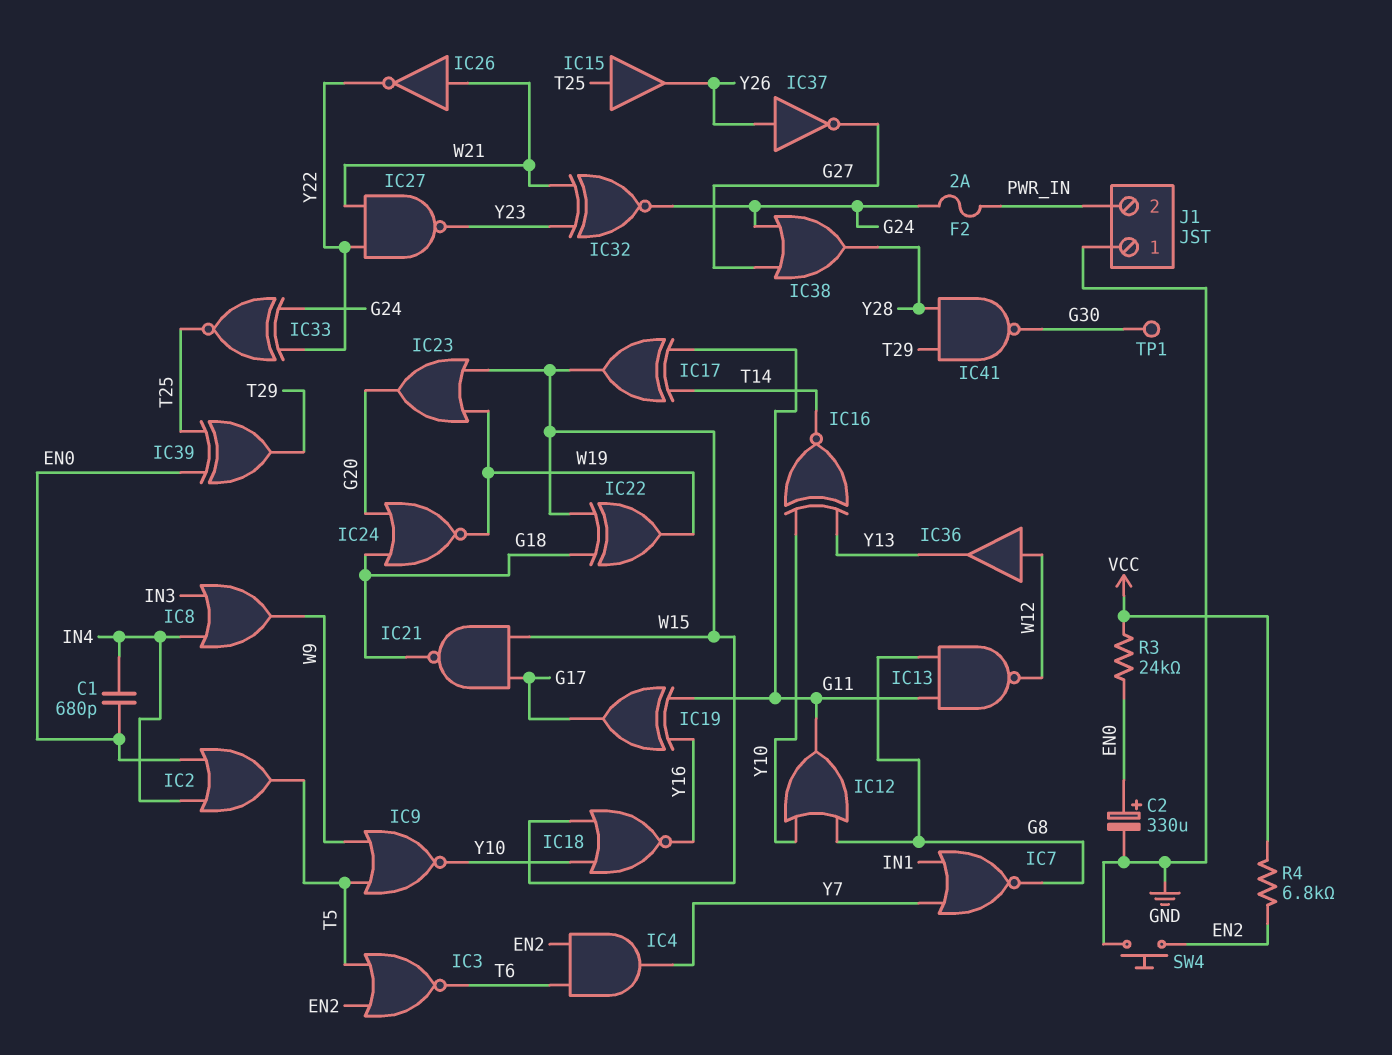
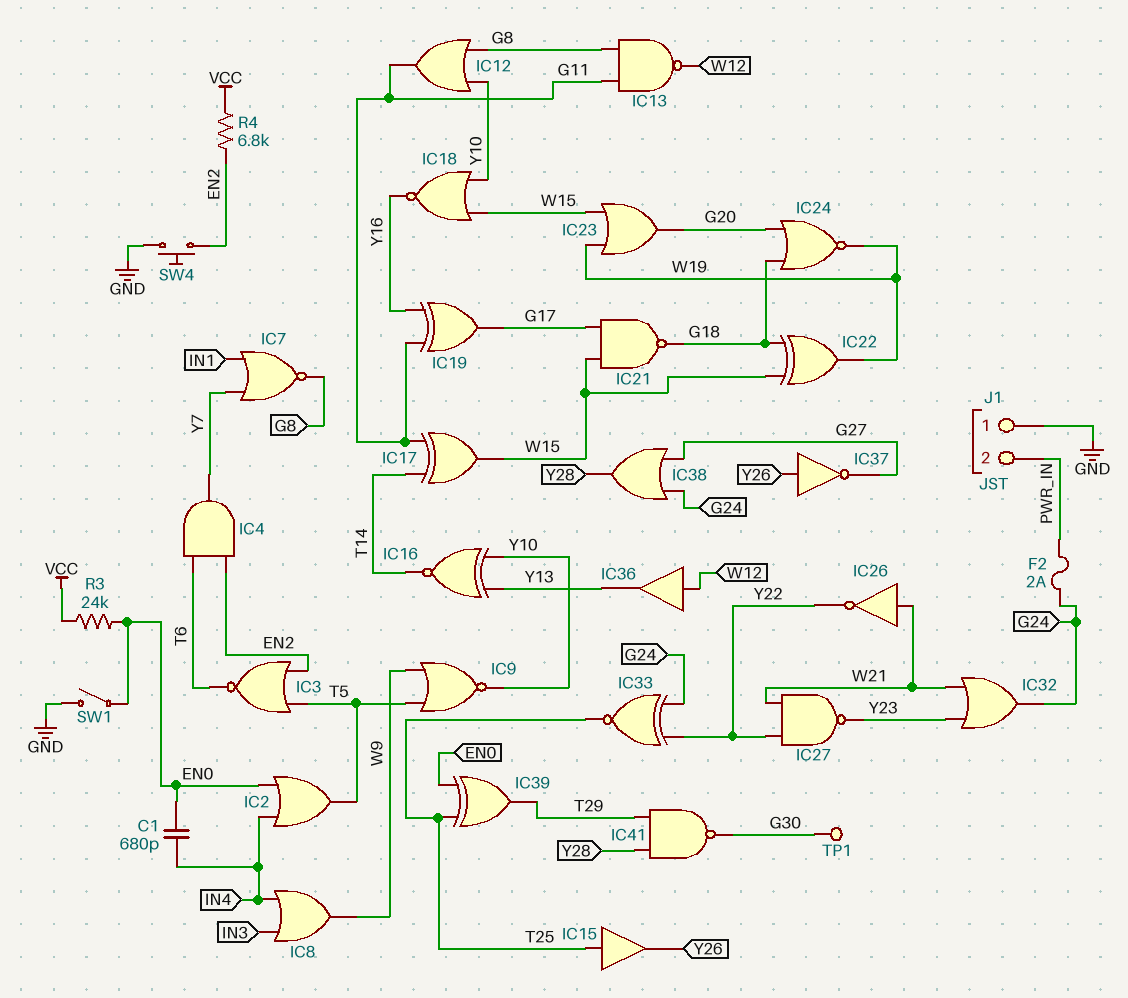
C2: 330uF (plus EN0, minus GND) -> none
IC32: XNOR (in W21, in Y23, out G24) -> OR (in W21, in Y23, out G24)
SW1: none -> switch (EN0, GND)

